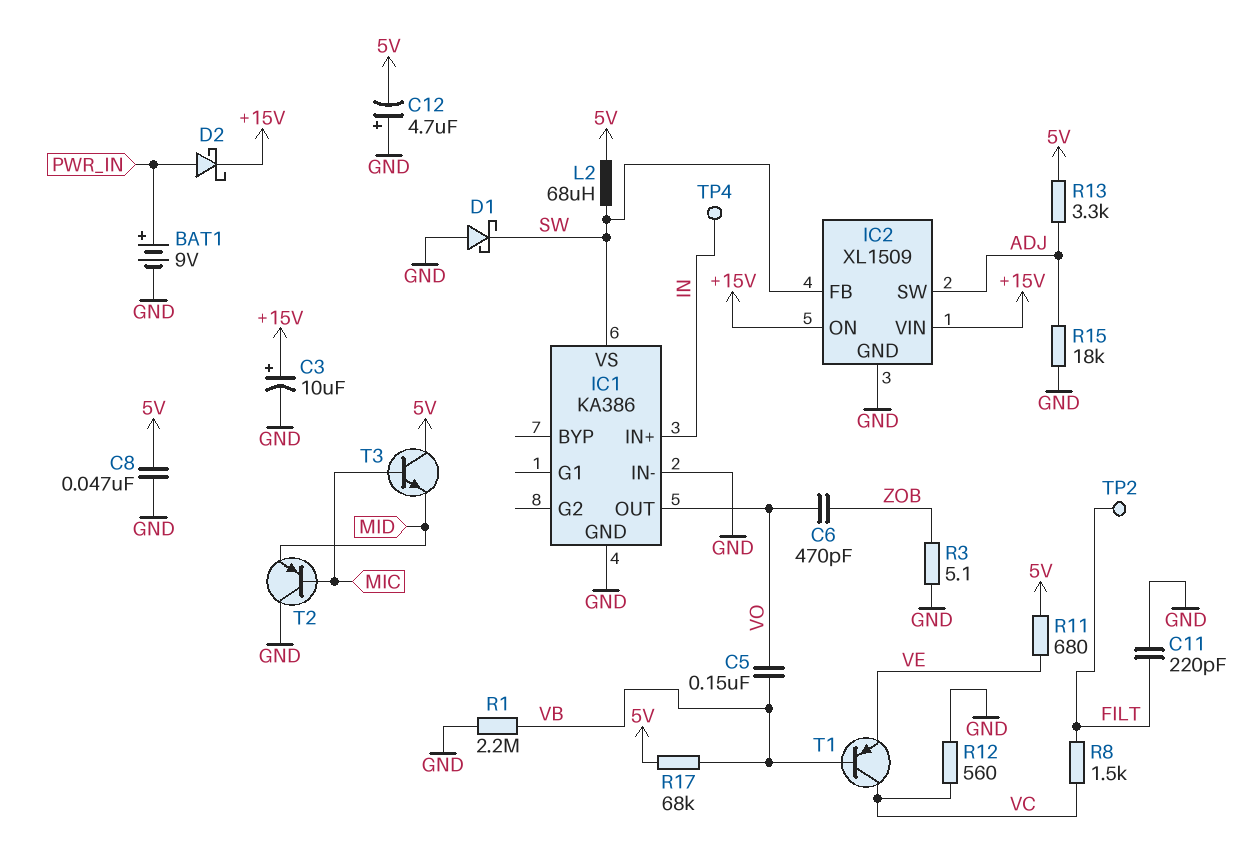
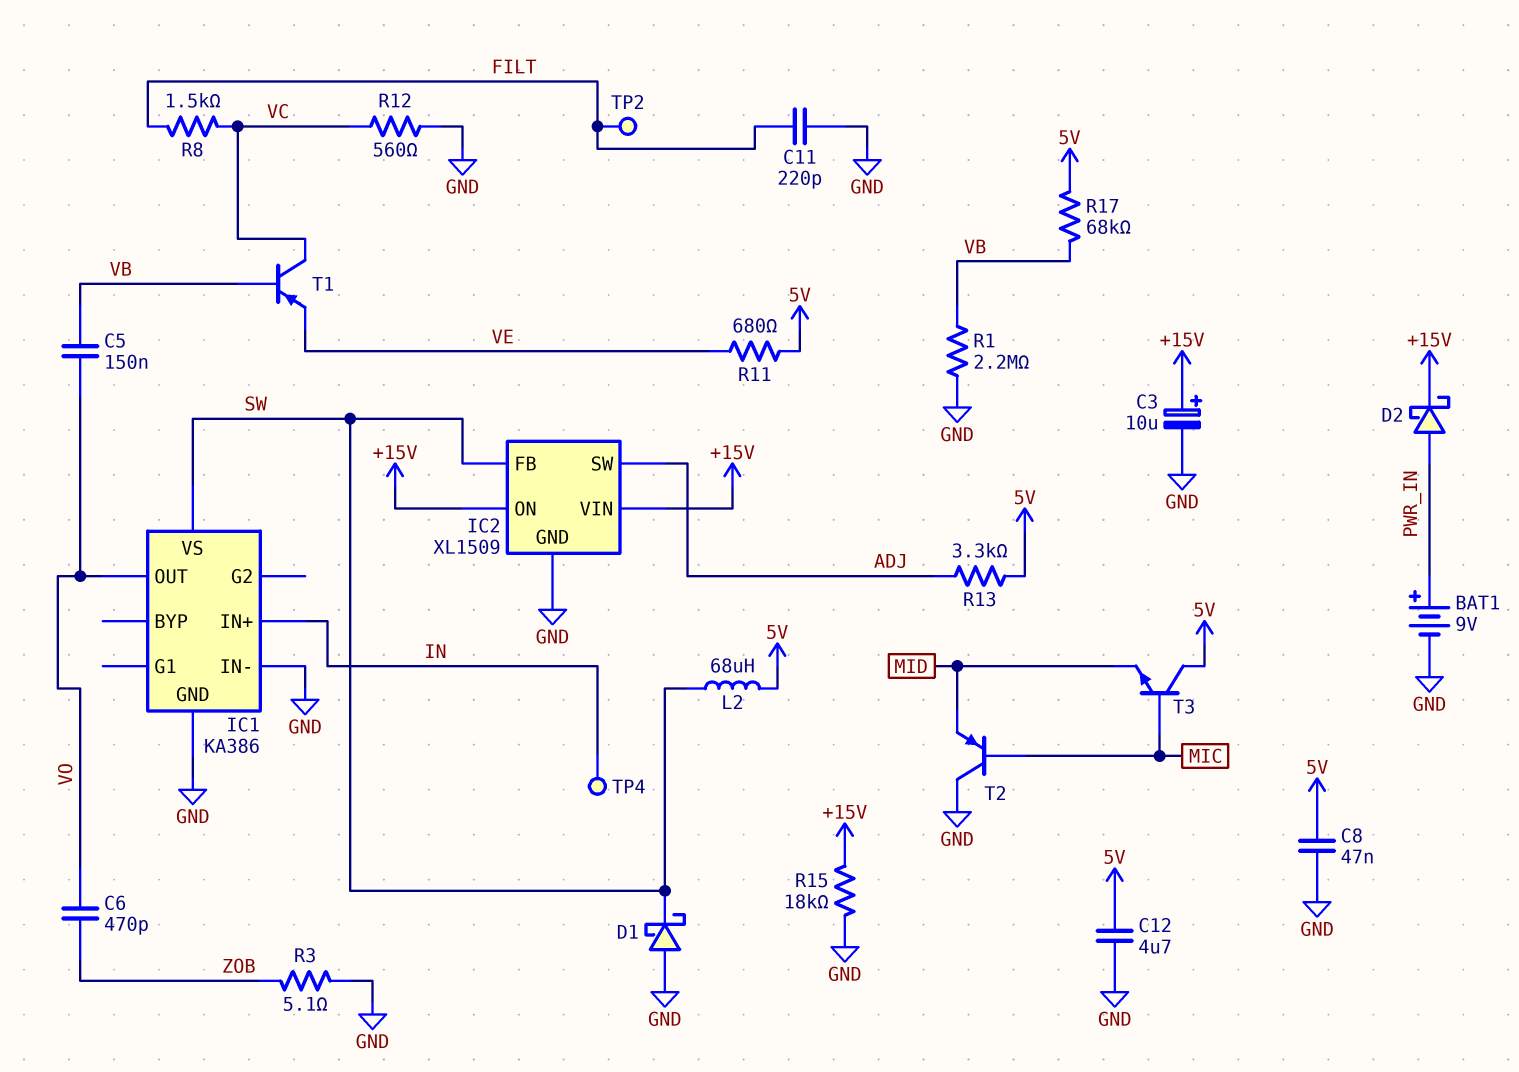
C12: 4.7uF (plus GND, minus 5V) -> 4.7uF (5V, GND)
R15: 18k (ADJ, GND) -> 18k (+15V, GND)

